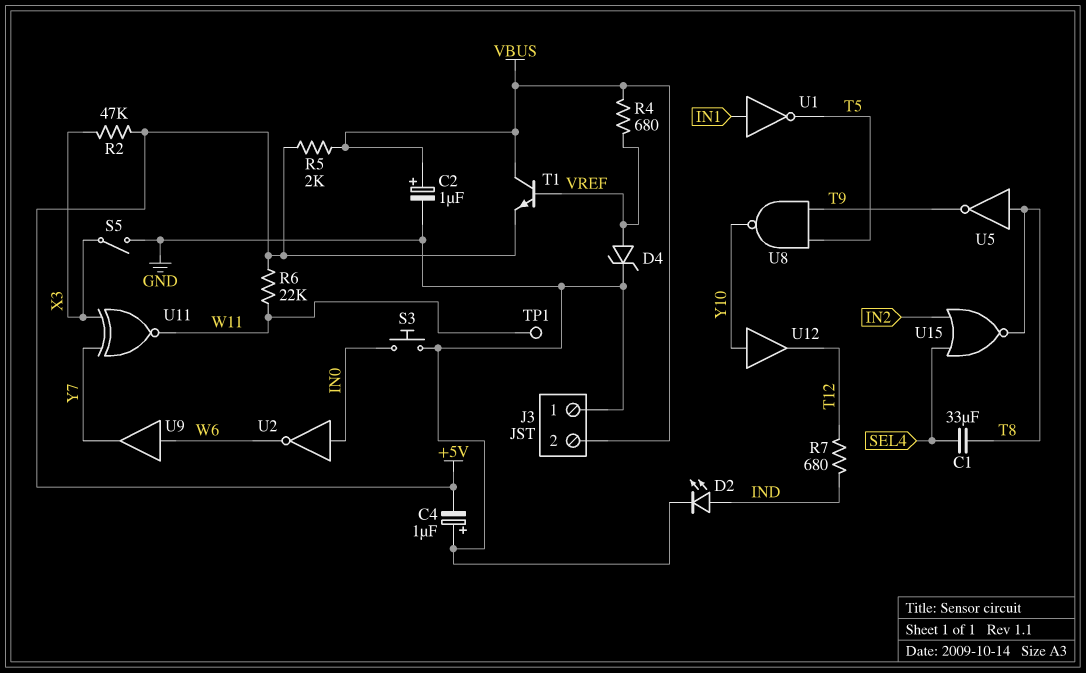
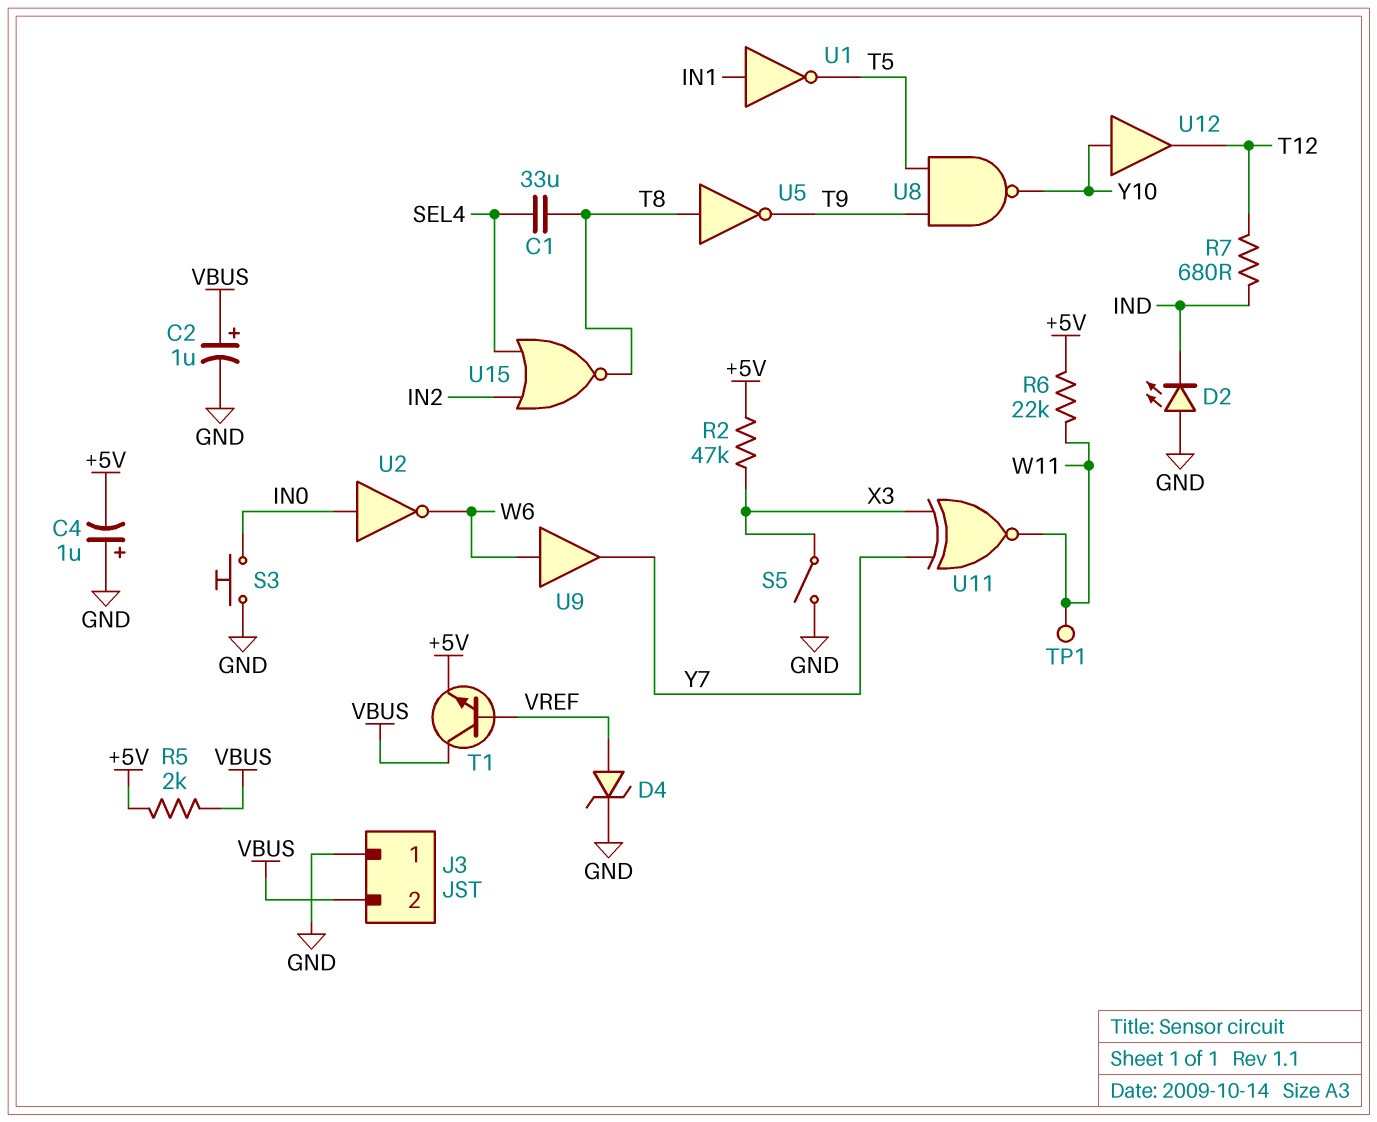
D2: LED (A IND, K GND) -> LED (A GND, K IND)
R4: 680 (VBUS, VREF) -> none

